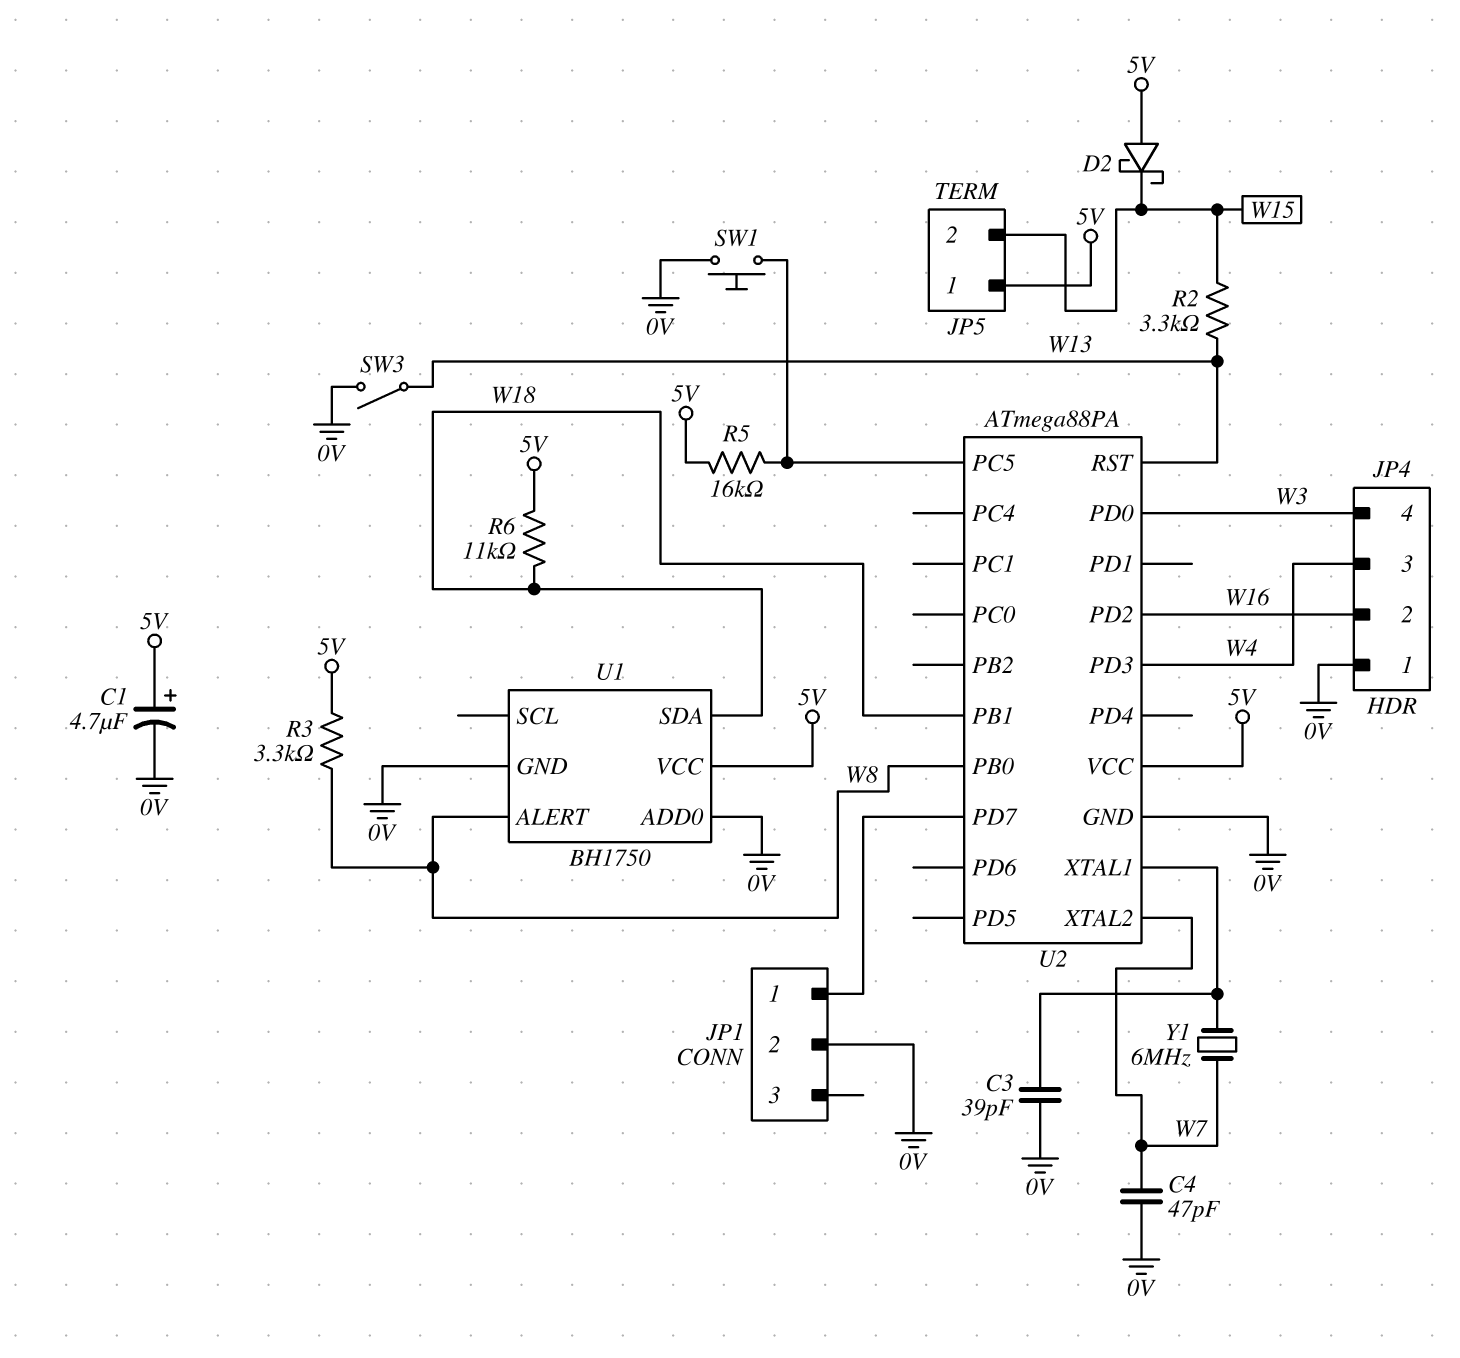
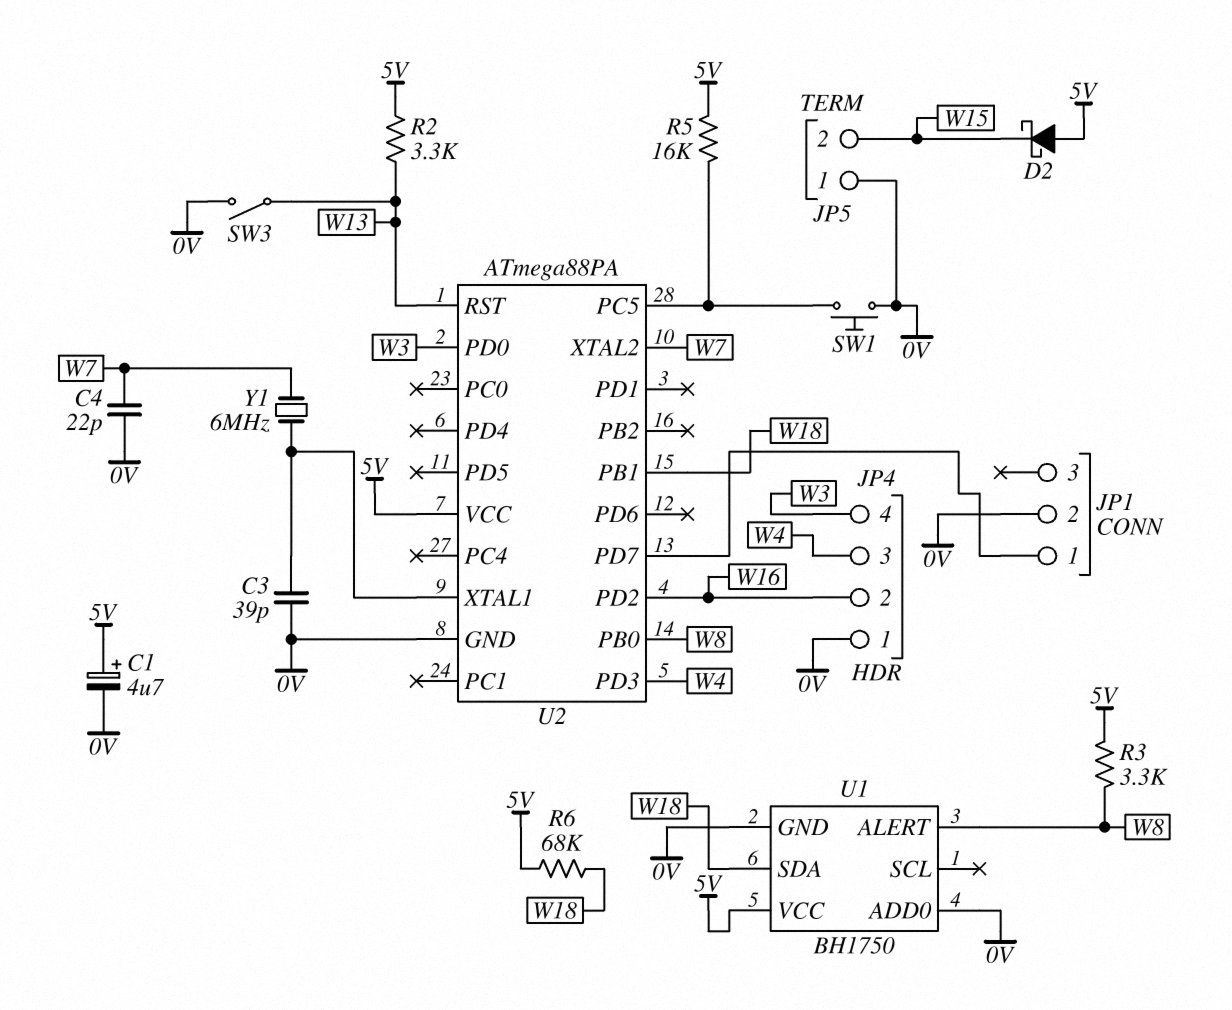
C4: 47pF (0V, W7) -> 22pF (0V, W7)
JP5 pin 1: 5V -> 0V
R2: 3.3k (W13, W15) -> 3.3k (5V, W13)
R6: 11k (5V, W18) -> 68k (5V, W18)

